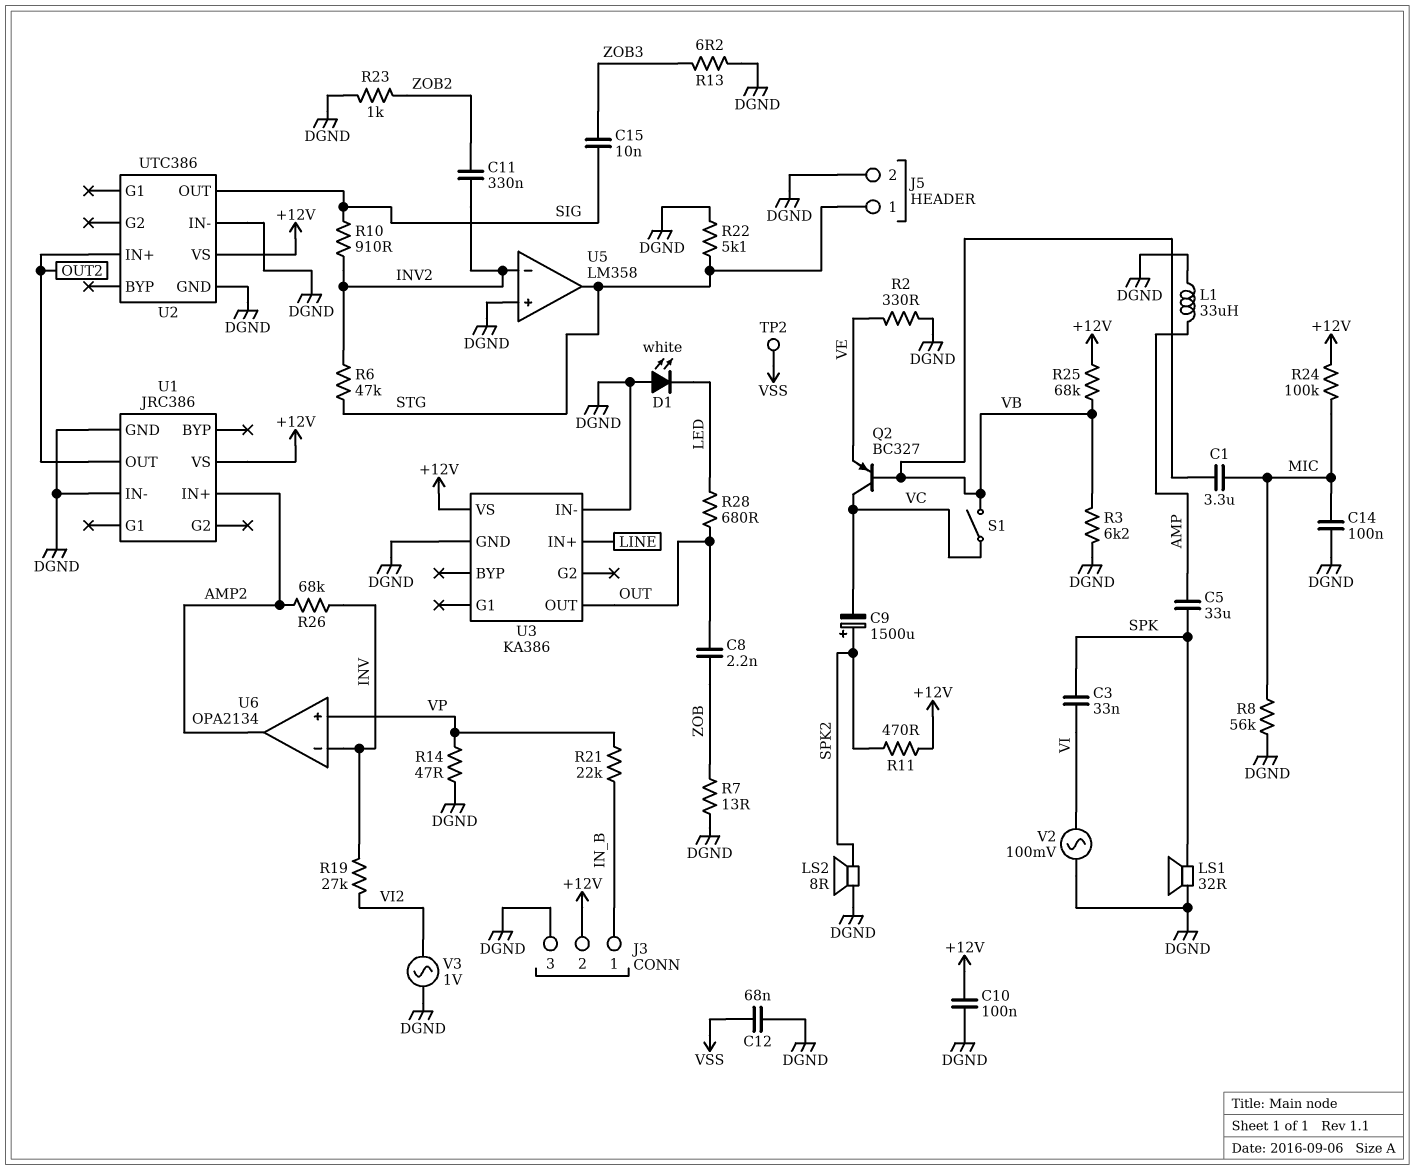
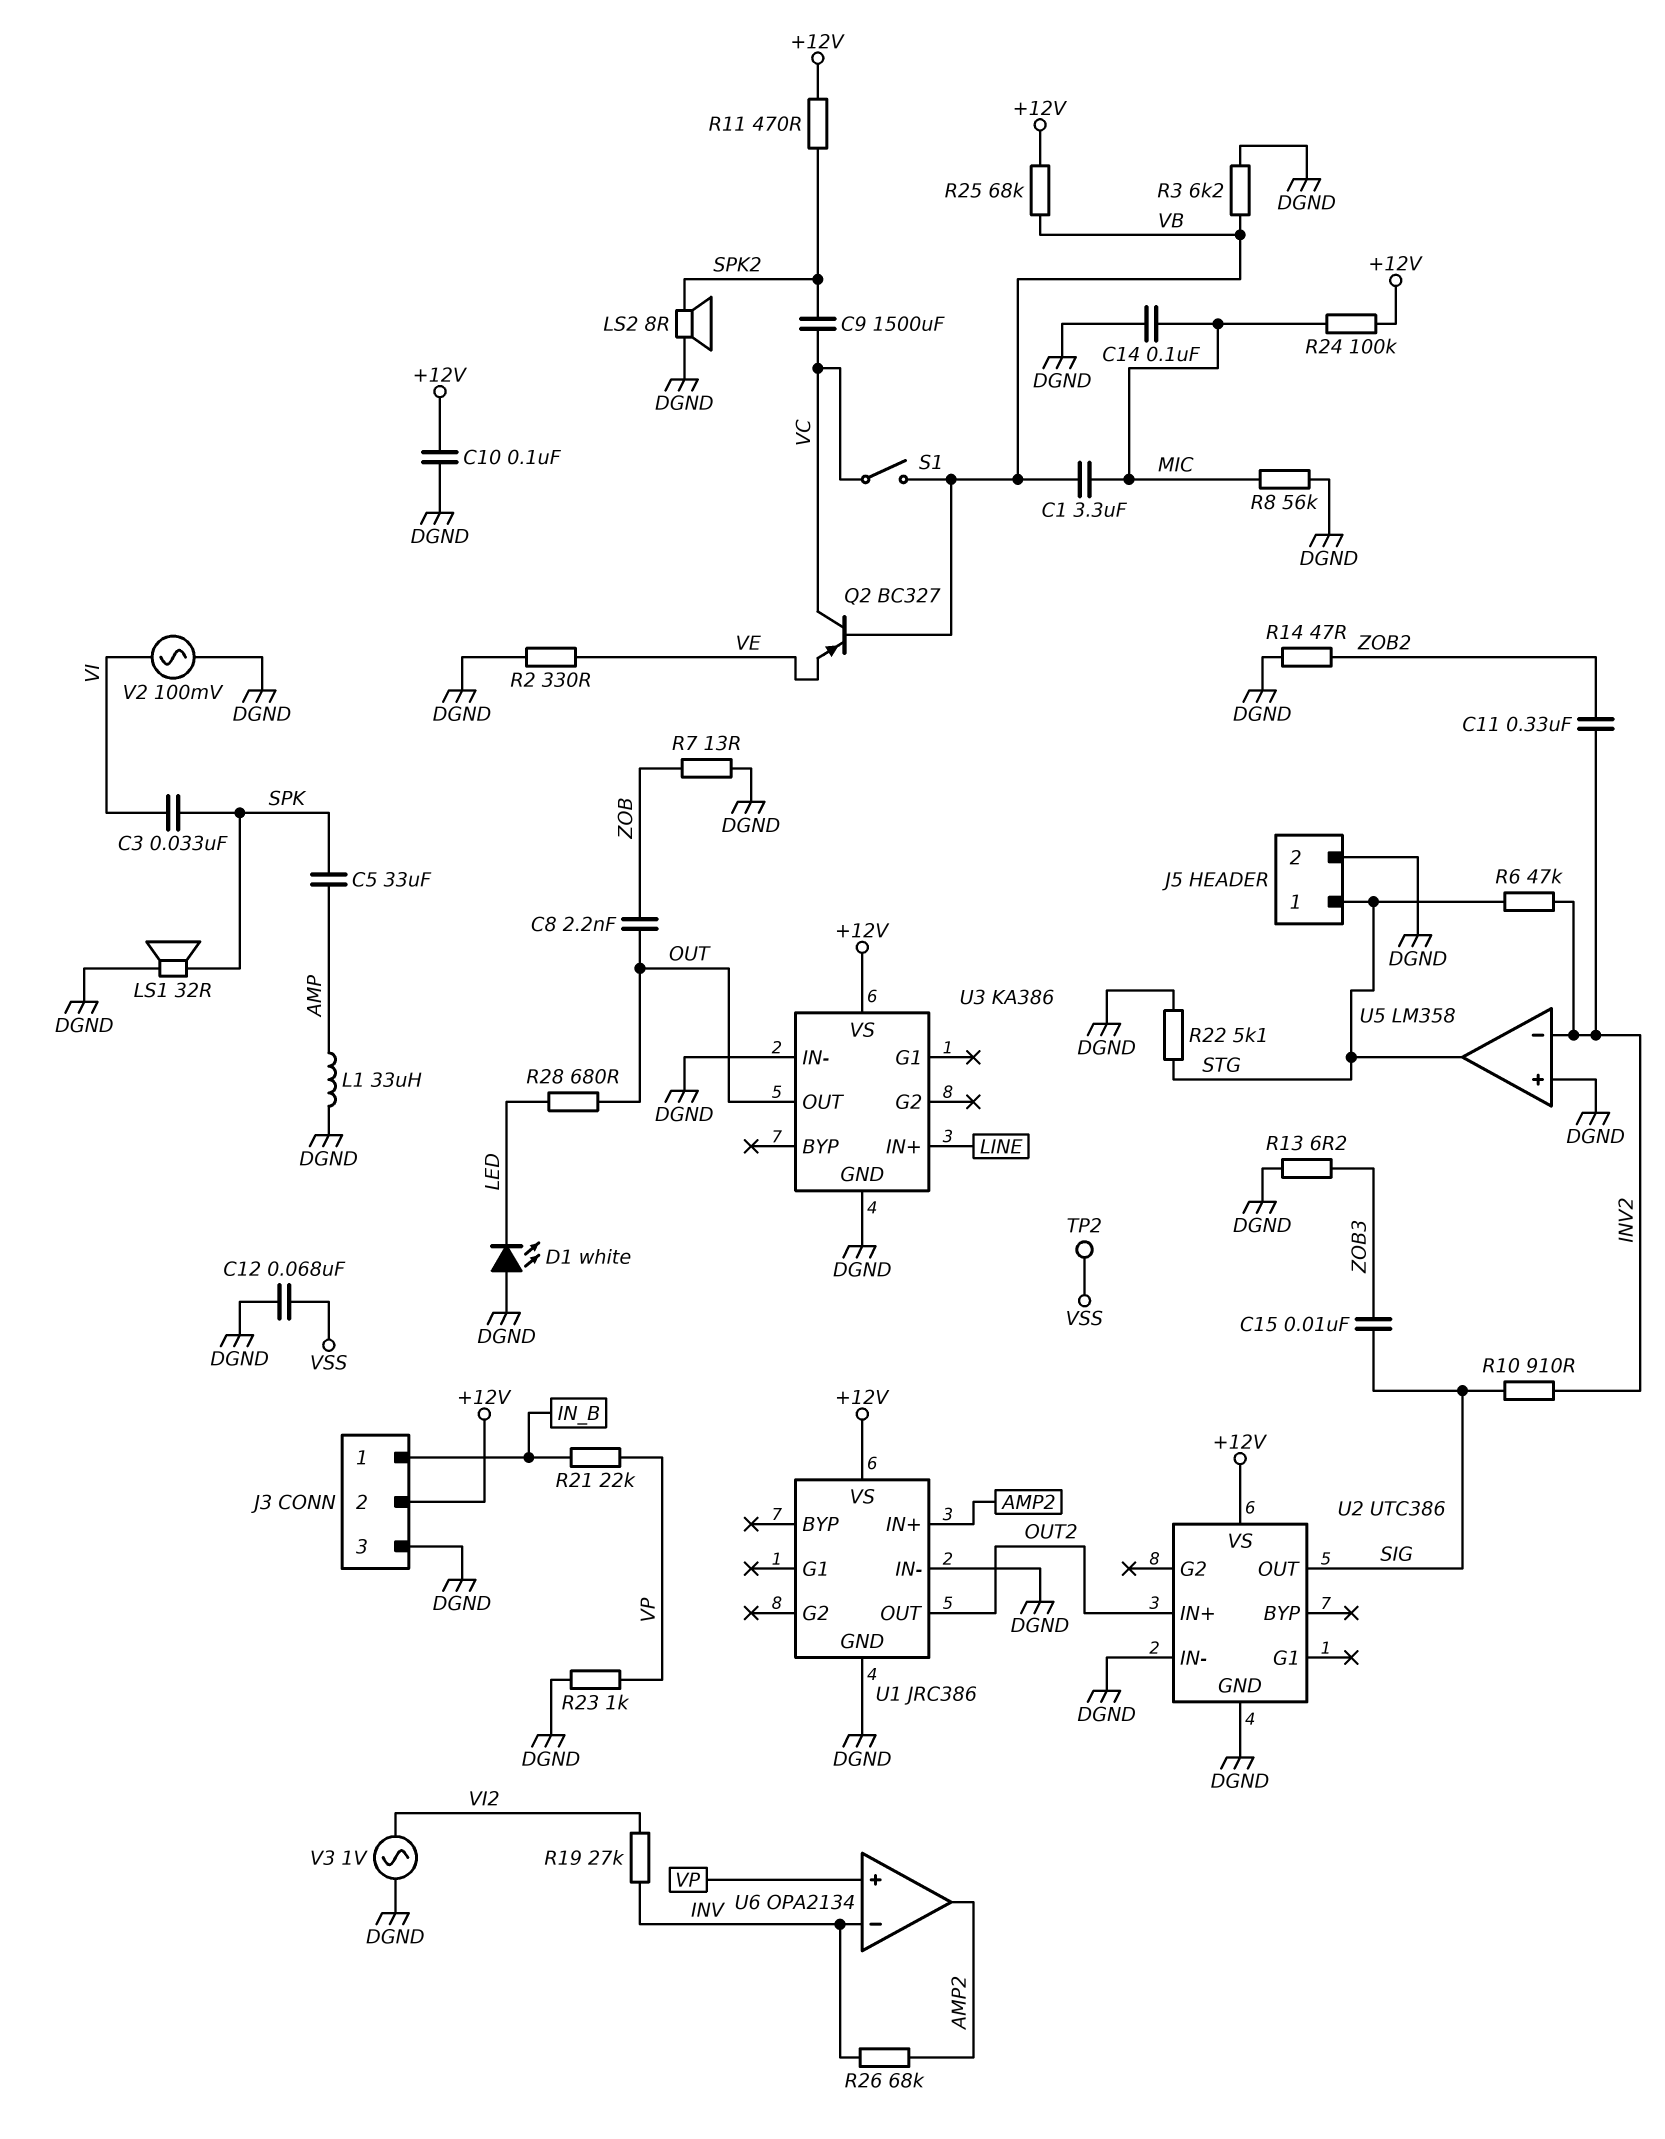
C9: 1500uF (plus SPK2, minus VC) -> 1500uF (SPK2, VC)
R14: 47 (DGND, VP) -> 47 (DGND, ZOB2)
R23: 1k (DGND, ZOB2) -> 1k (DGND, VP)

